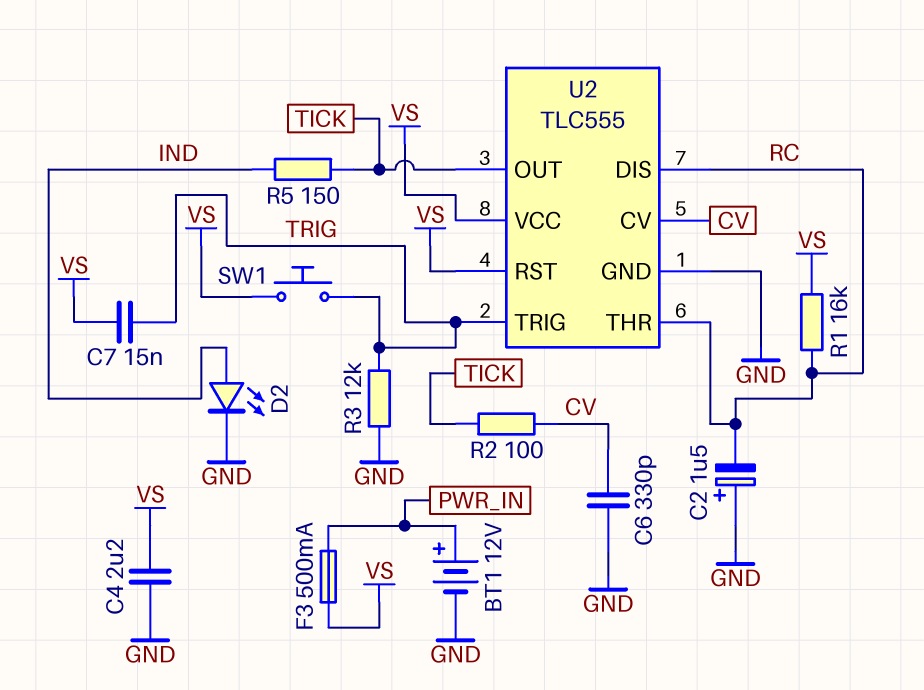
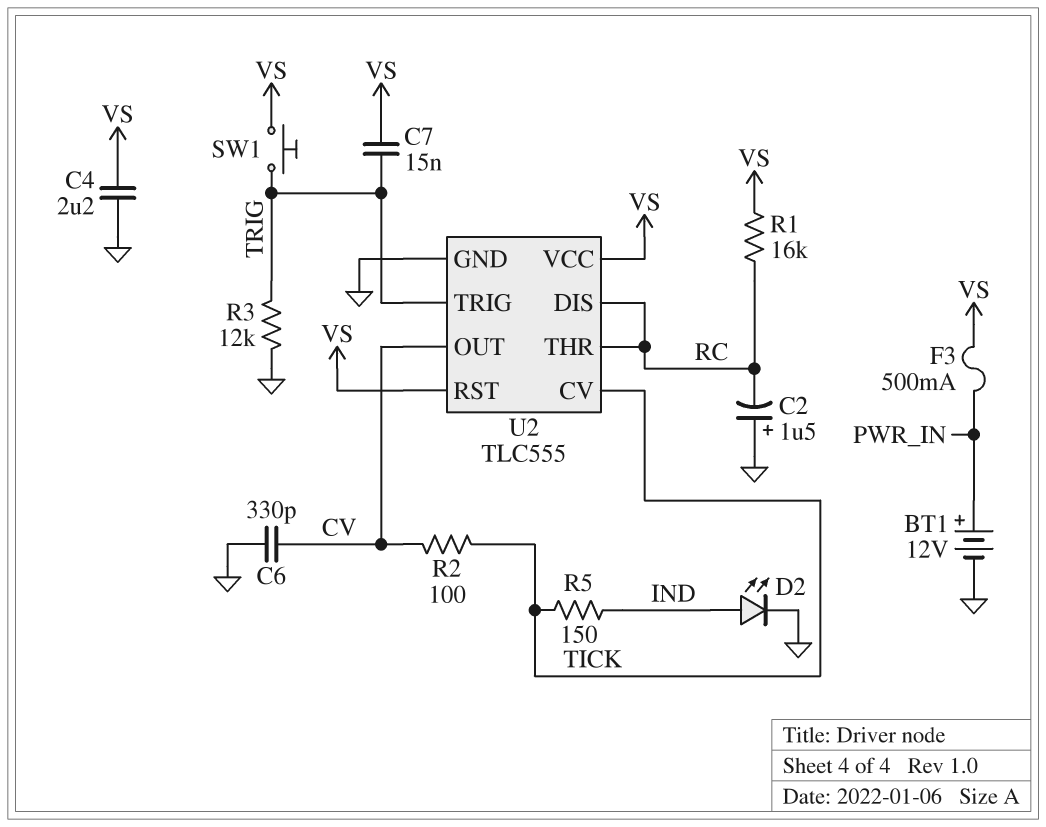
U2 pin CV: CV -> TICK
U2 pin OUT: TICK -> CV

